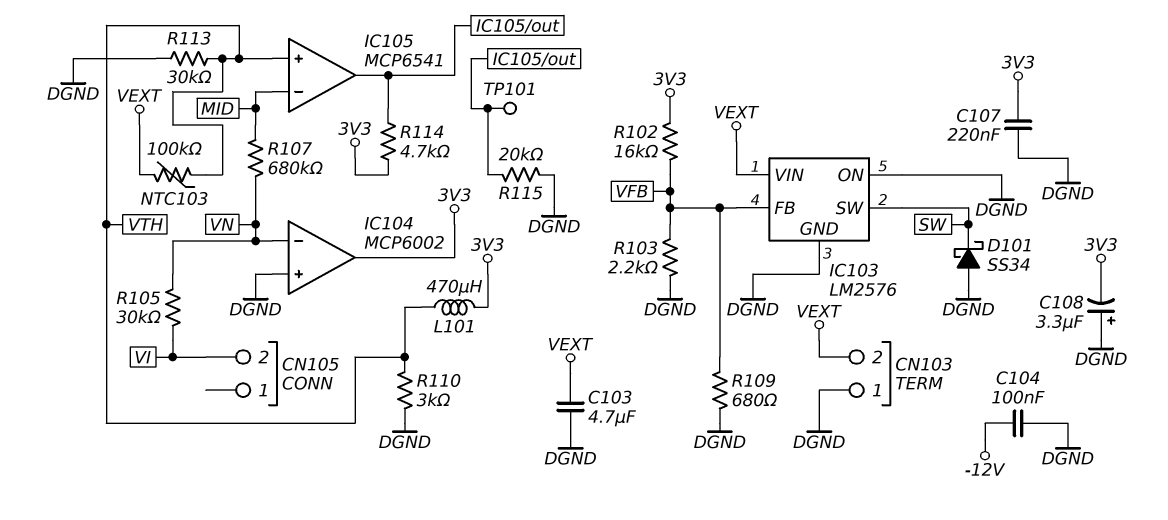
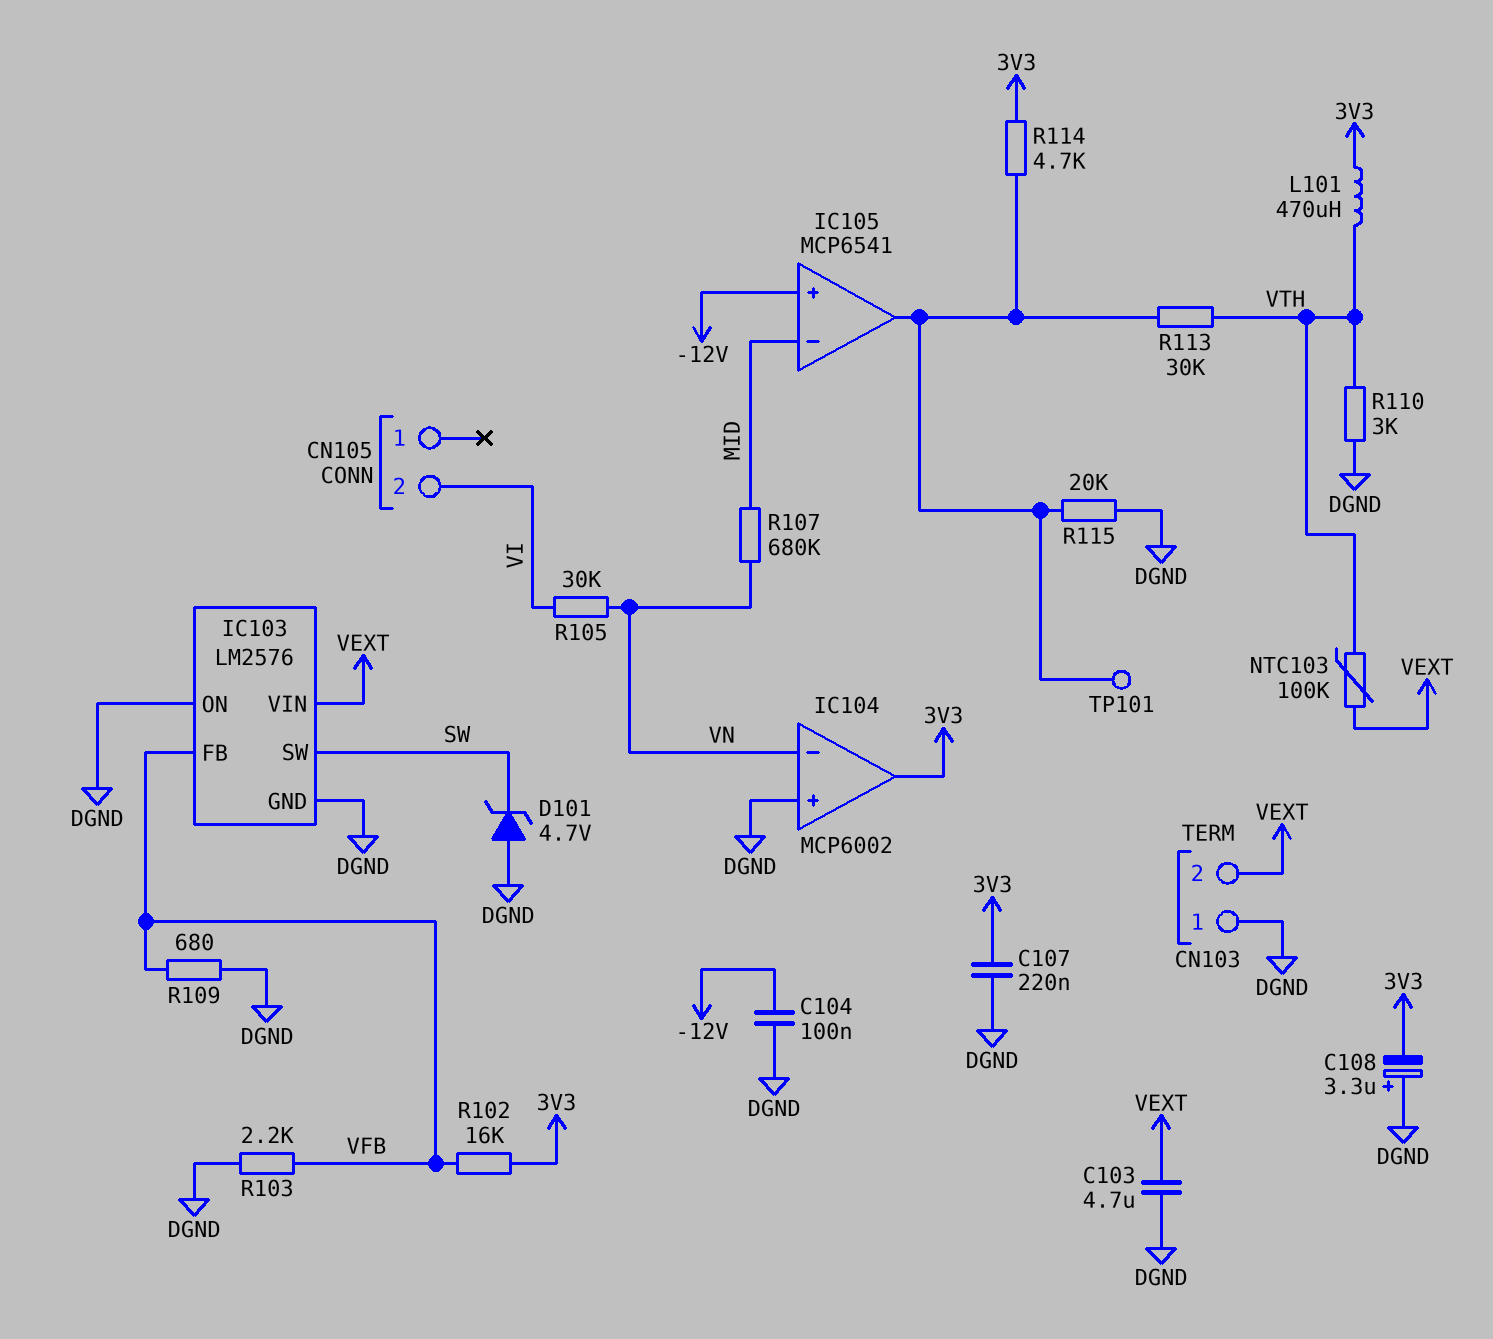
D101: schottky SS34 (A DGND, K SW) -> zener 4.7V (A DGND, K SW)
IC105 pin in+: VTH -> -12V
R113: 30k (DGND, VTH) -> 30k (IC105/out, VTH)

